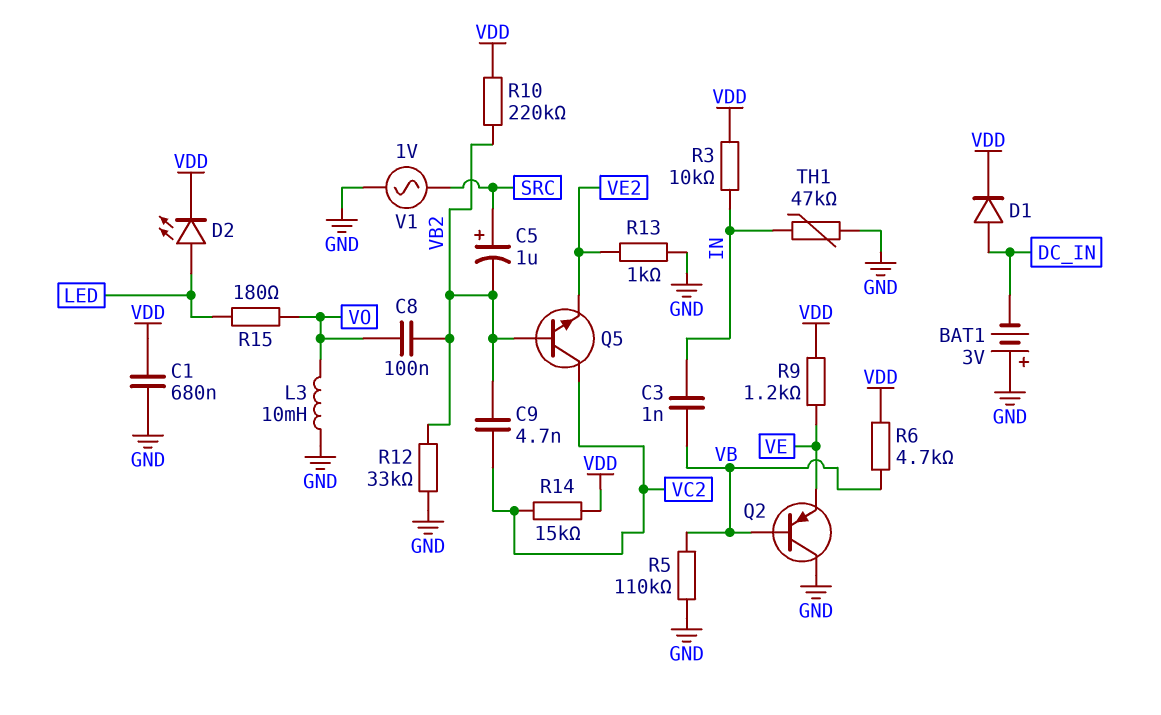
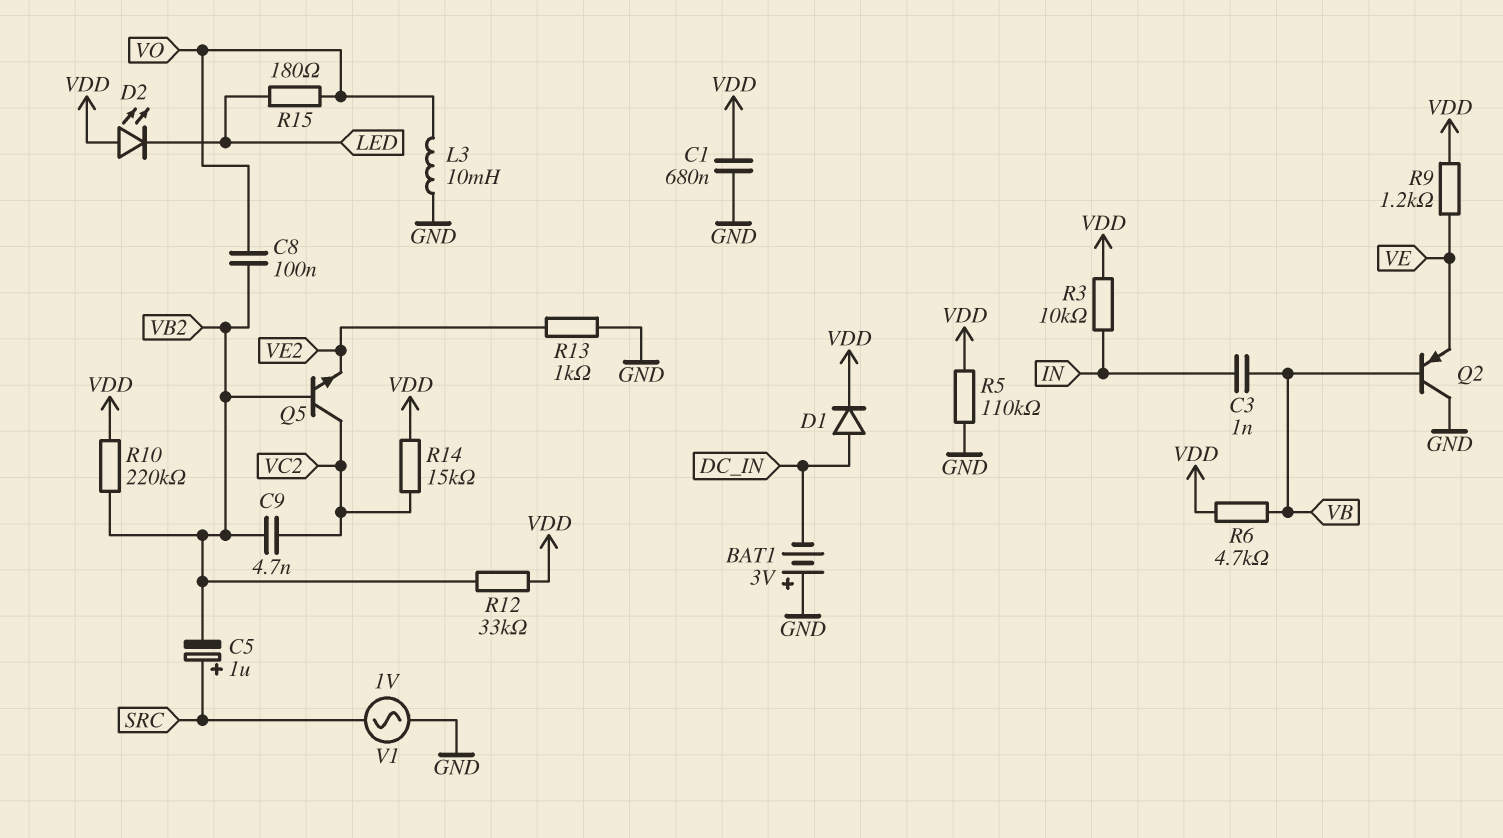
D2: LED (A LED, K VDD) -> LED (A VDD, K LED)
R5: 110k (GND, VB) -> 110k (GND, VDD)
R12: 33k (GND, VB2) -> 33k (VB2, VDD)
TH1: 47k (GND, IN) -> none

